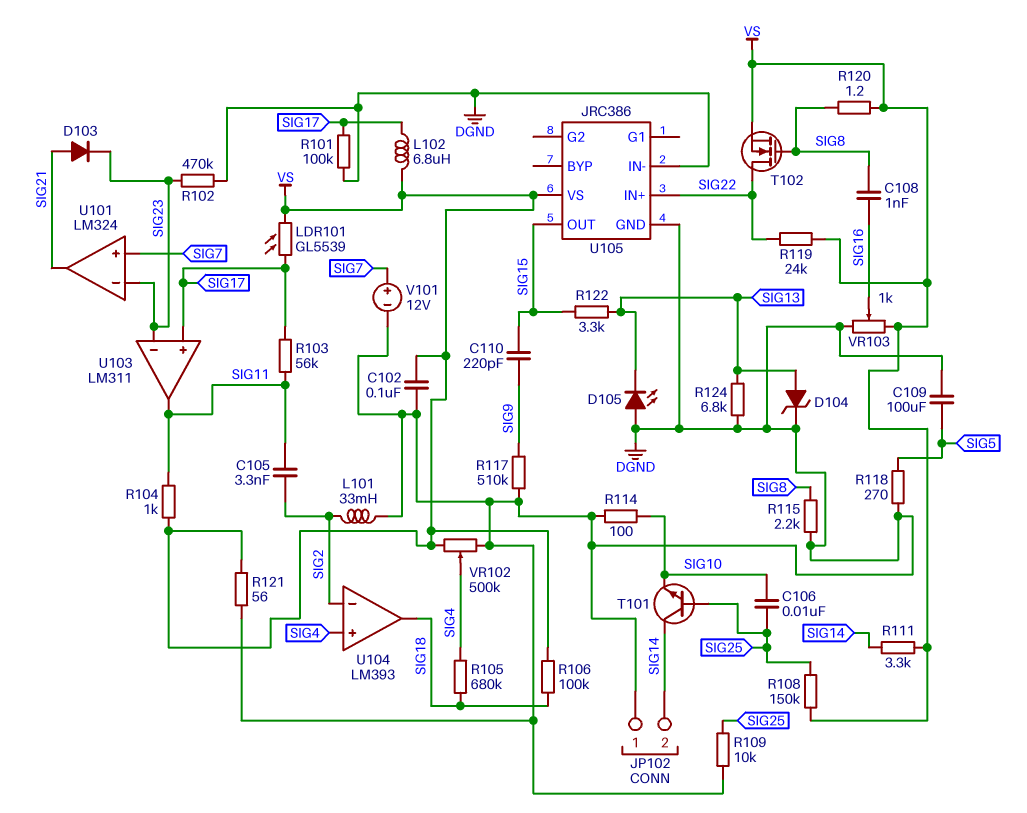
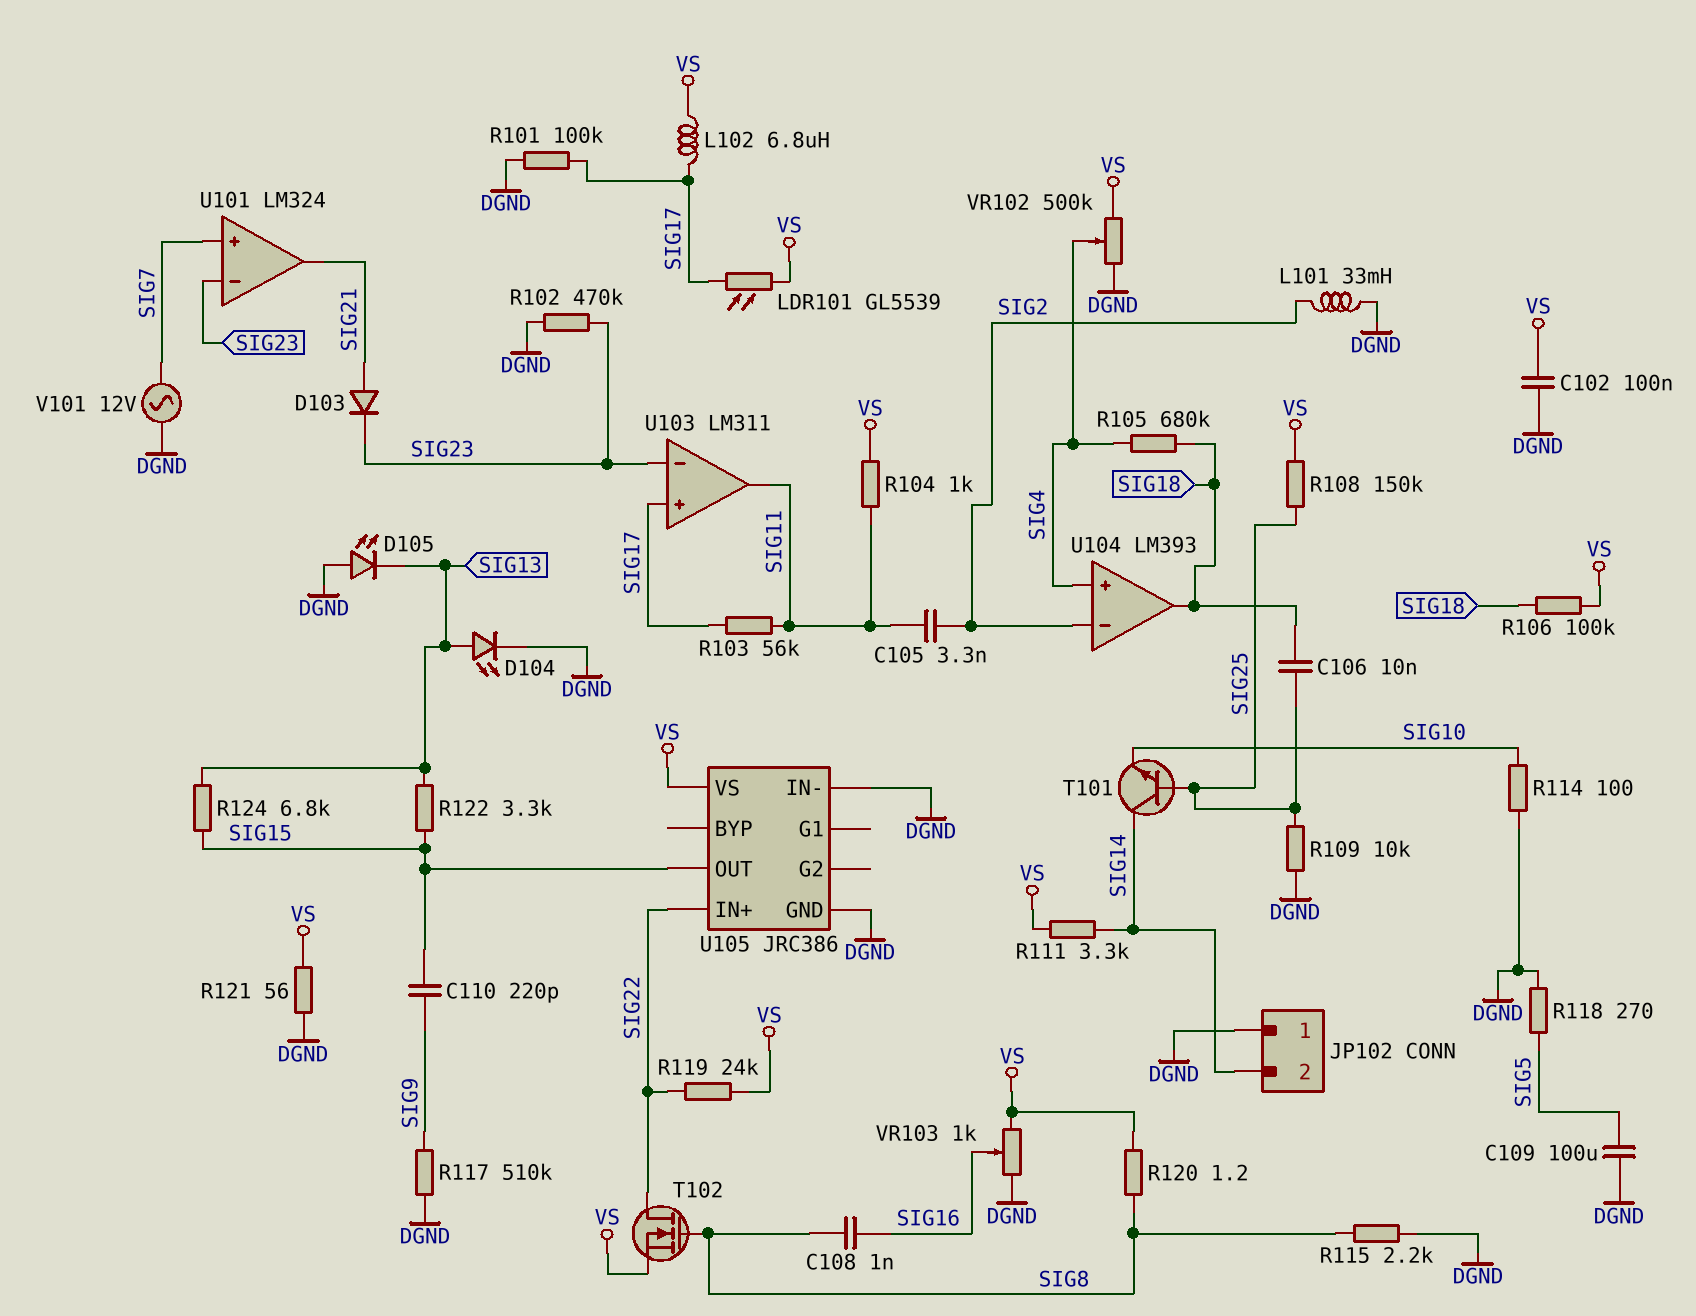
C106: 10nF (SIG10, SIG25) -> 10nF (SIG18, SIG25)
D104: zener (A SIG13, K DGND) -> LED (A SIG13, K DGND)
R124: 6.8k (DGND, SIG13) -> 6.8k (SIG13, SIG15)
V101: 12V (plus SIG7, minus DGND) -> AC 12V (DGND, SIG7)

